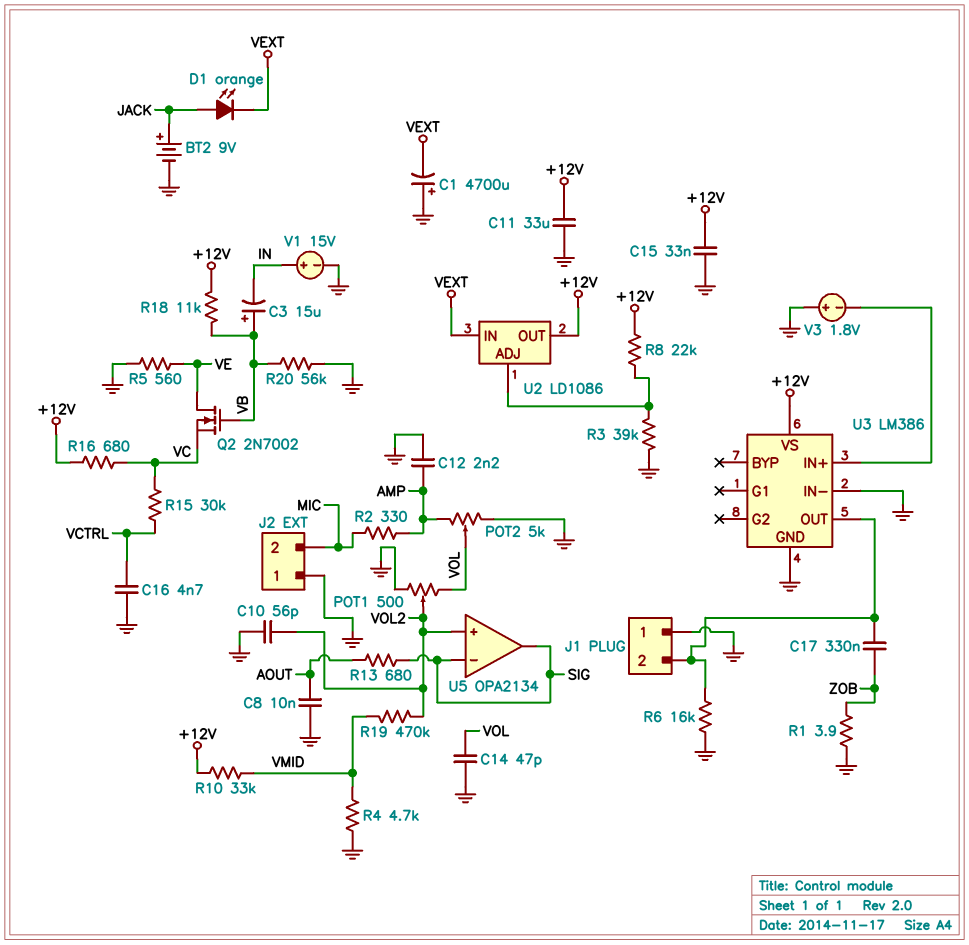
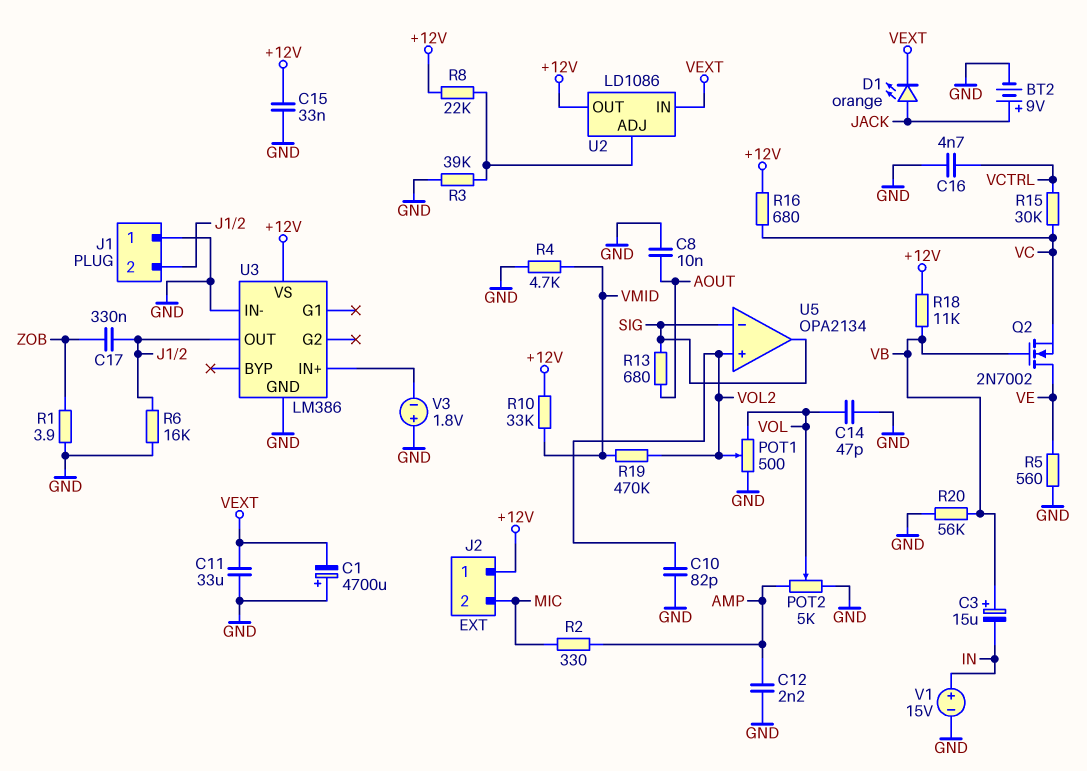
C10: 56pF (GND, VOL2) -> 82pF (GND, VOL2)
C11: 33uF (+12V, GND) -> 33uF (GND, VEXT)
J2 pin 1: GND -> +12V

